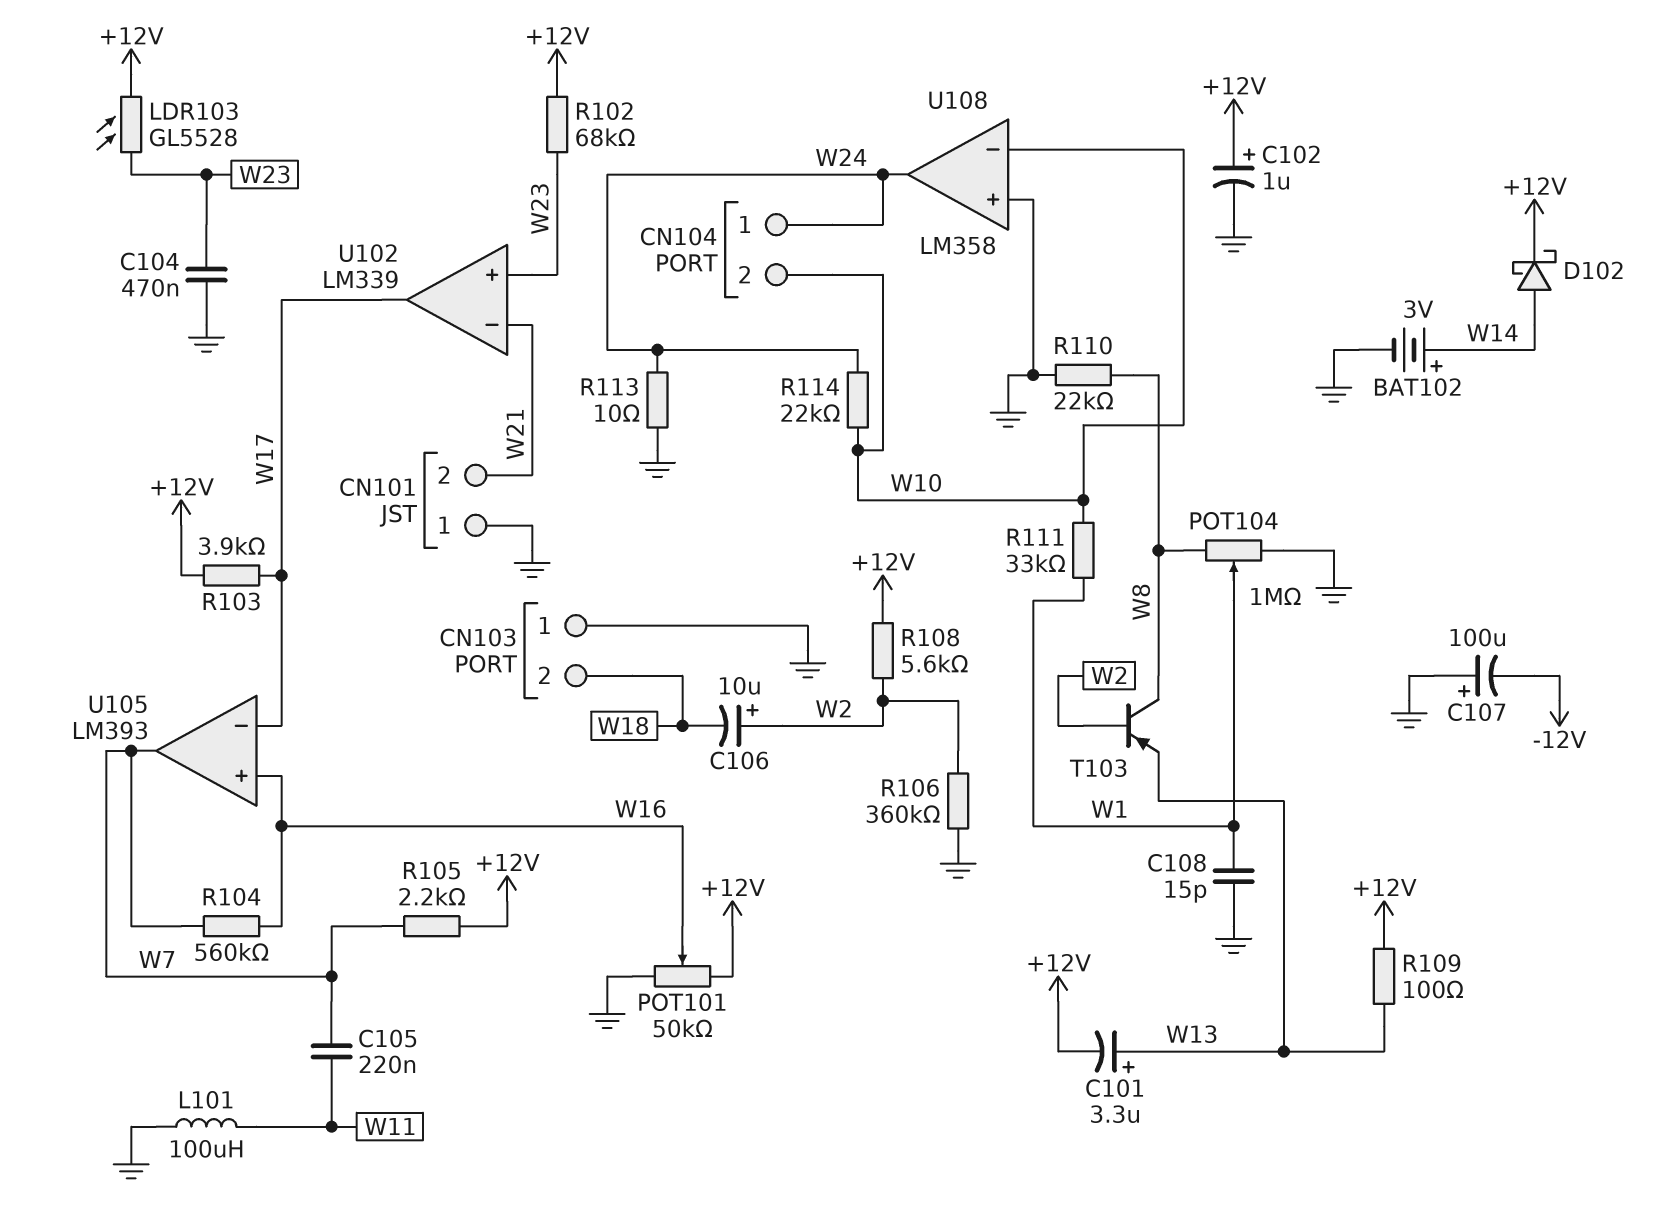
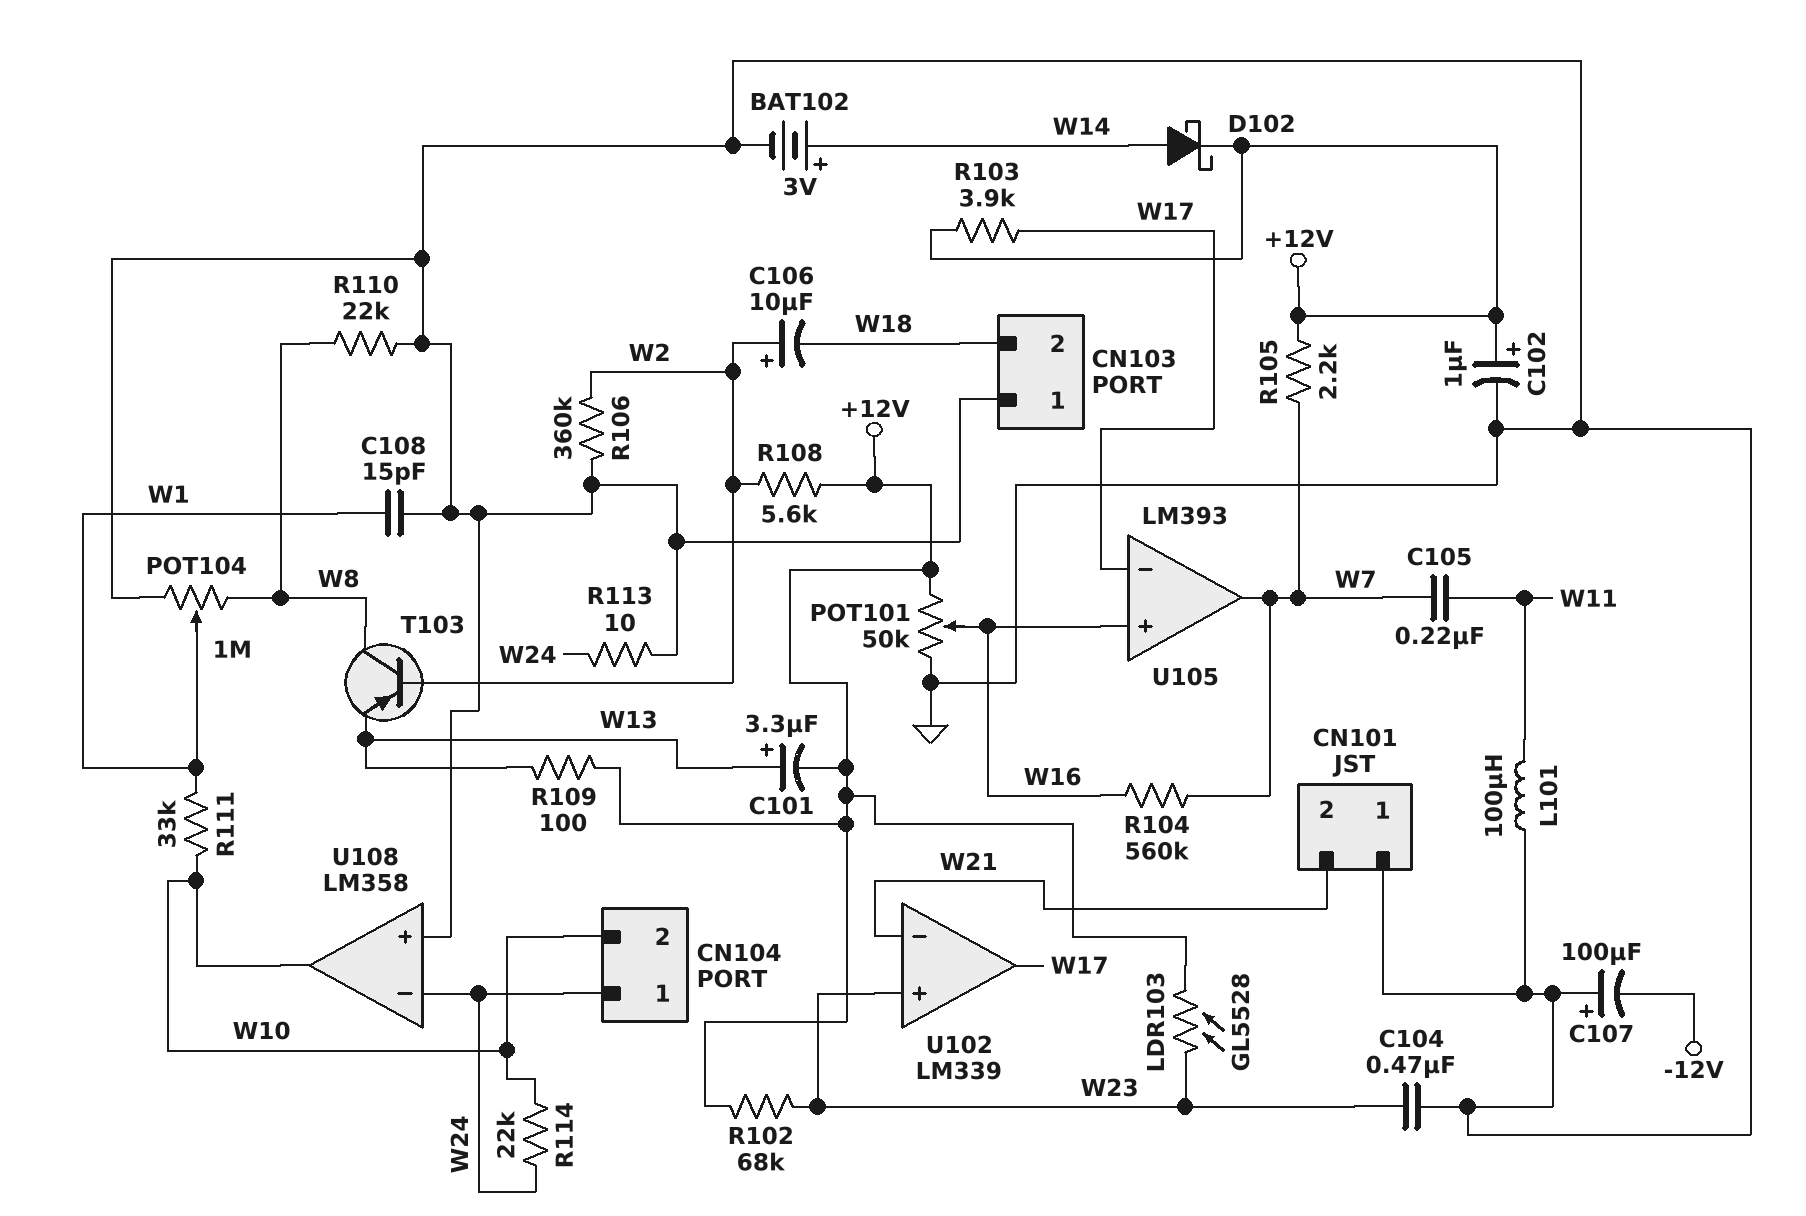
U108 pin in-: W10 -> W24
U108 pin out: W24 -> W10

